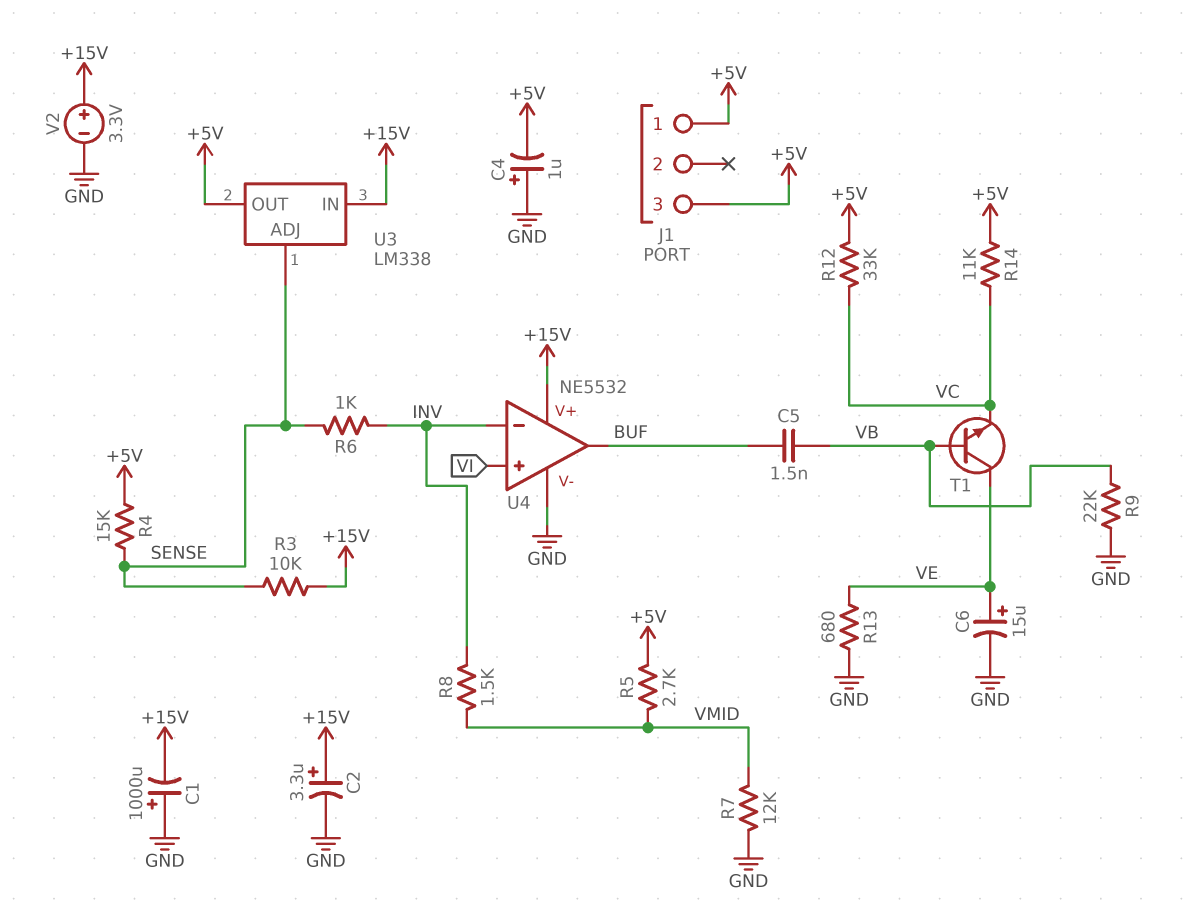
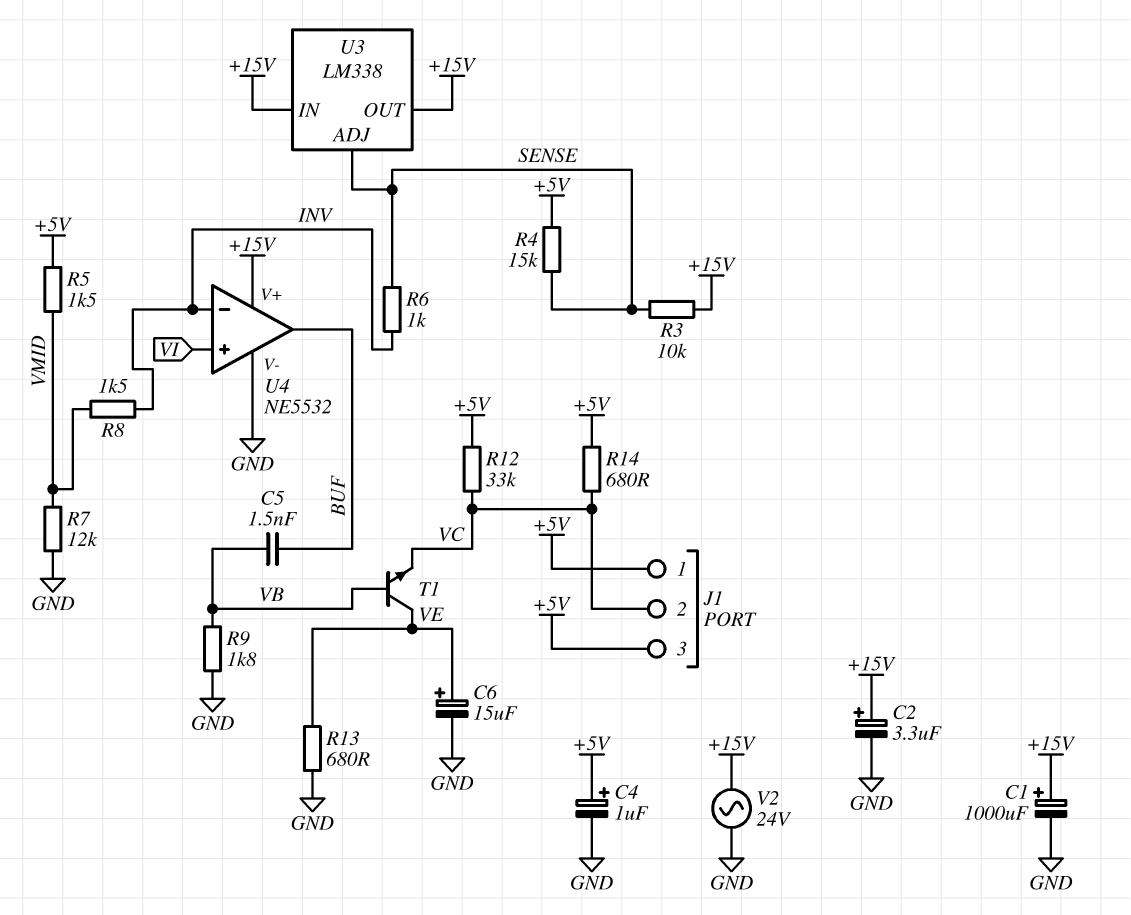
C1: 1000uF (plus GND, minus +15V) -> 1000uF (plus +15V, minus GND)
C4: 1uF (plus GND, minus +5V) -> 1uF (plus +5V, minus GND)
J1 pin 2: none -> VC
R5: 2.7k (+5V, VMID) -> 1.5k (+5V, VMID)
R9: 22k (GND, VB) -> 1.8k (GND, VB)
R14: 11k (+5V, VC) -> 680 (+5V, VC)
U3 pin OUT: +5V -> +15V
V2: 3.3V (plus +15V, minus GND) -> AC 24V (+15V, GND)

